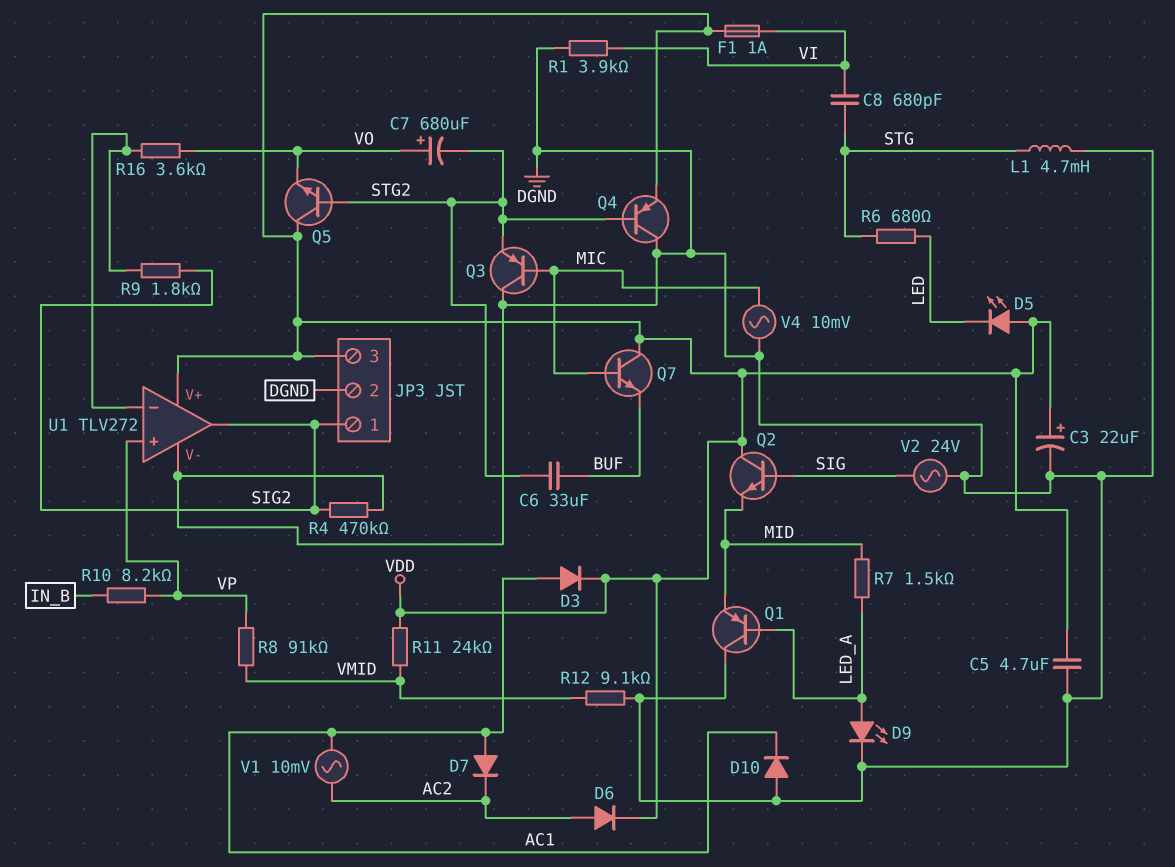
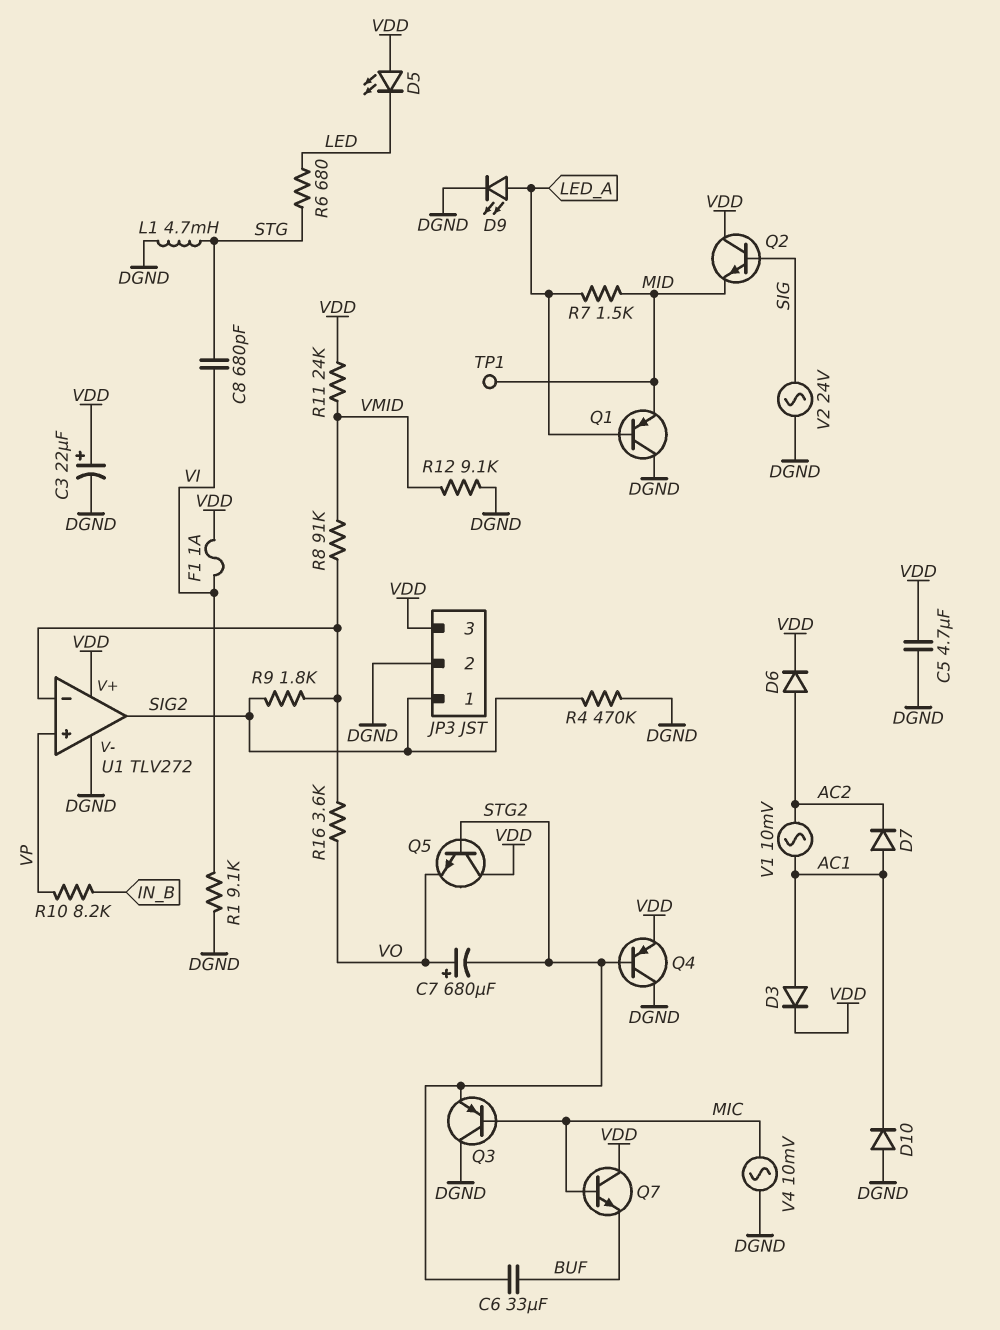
R1: 3.9k (DGND, VI) -> 9.1k (DGND, VI)
R8: 91k (VMID, VP) -> 91k (U1/in-, VMID)
TP1: none -> test point (MID)

